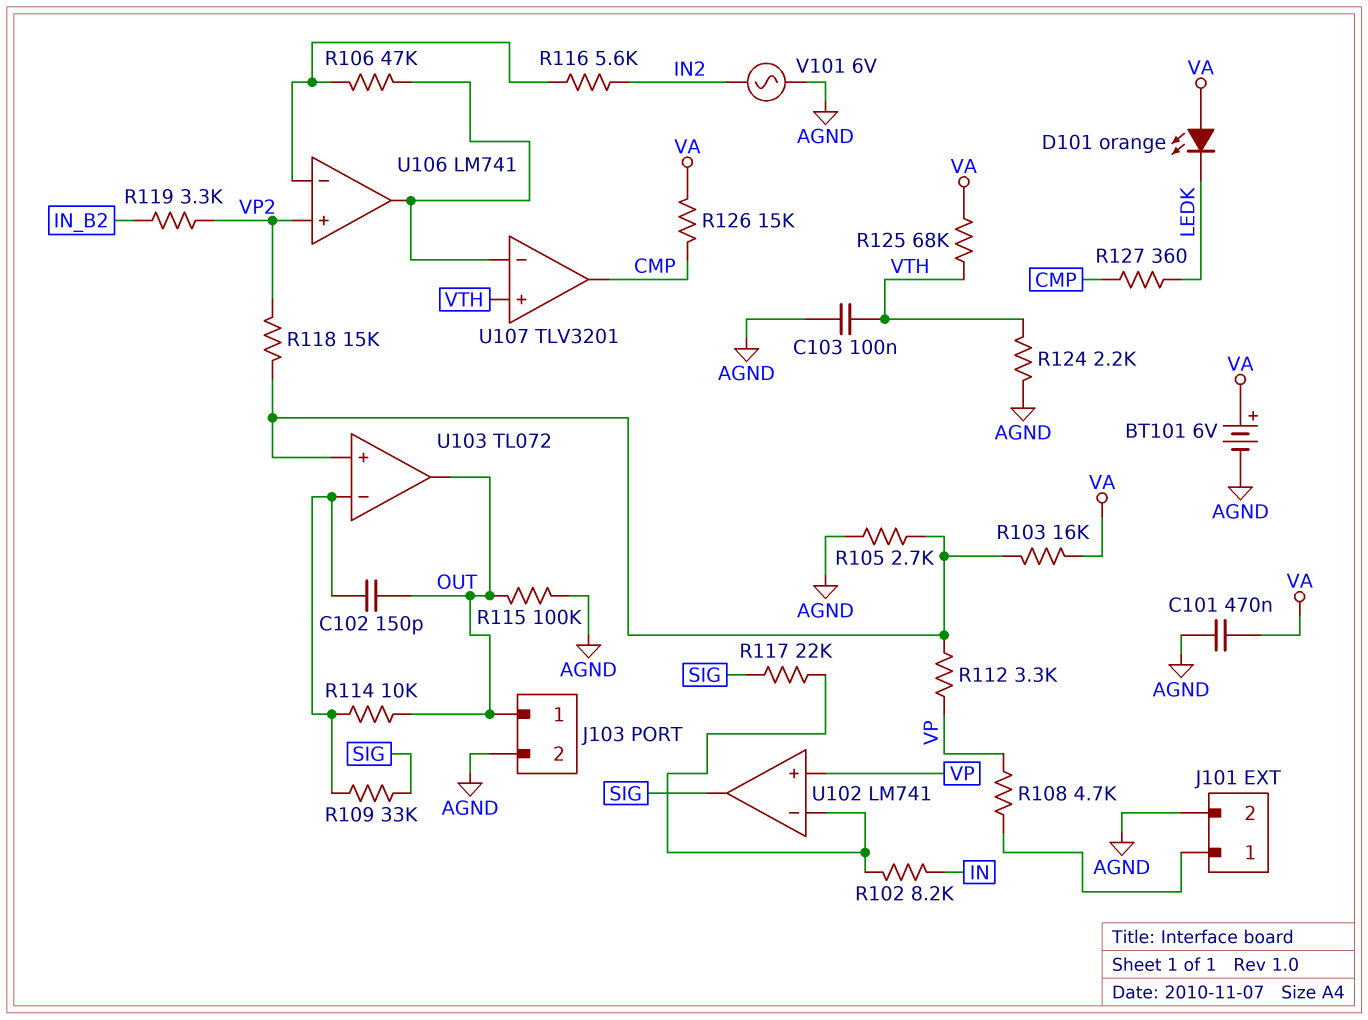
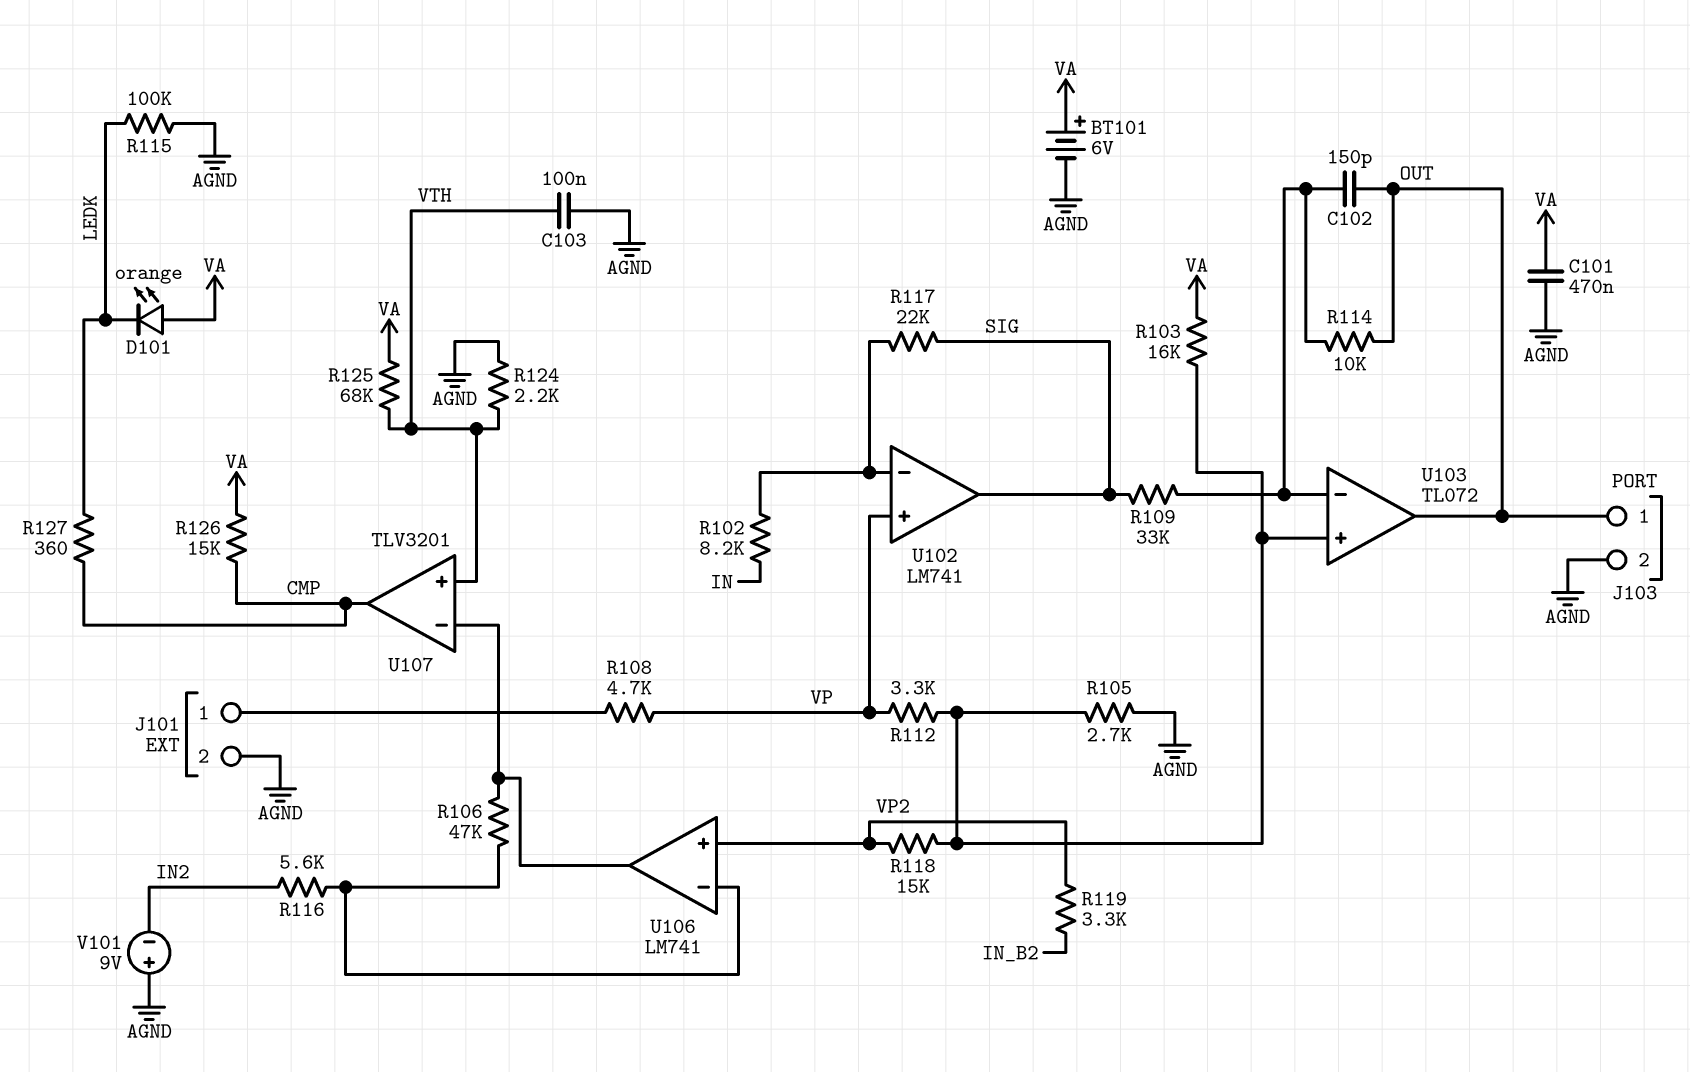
R115: 100k (AGND, OUT) -> 100k (AGND, LEDK)
V101: AC 6V (AGND, IN2) -> 9V (plus AGND, minus IN2)

